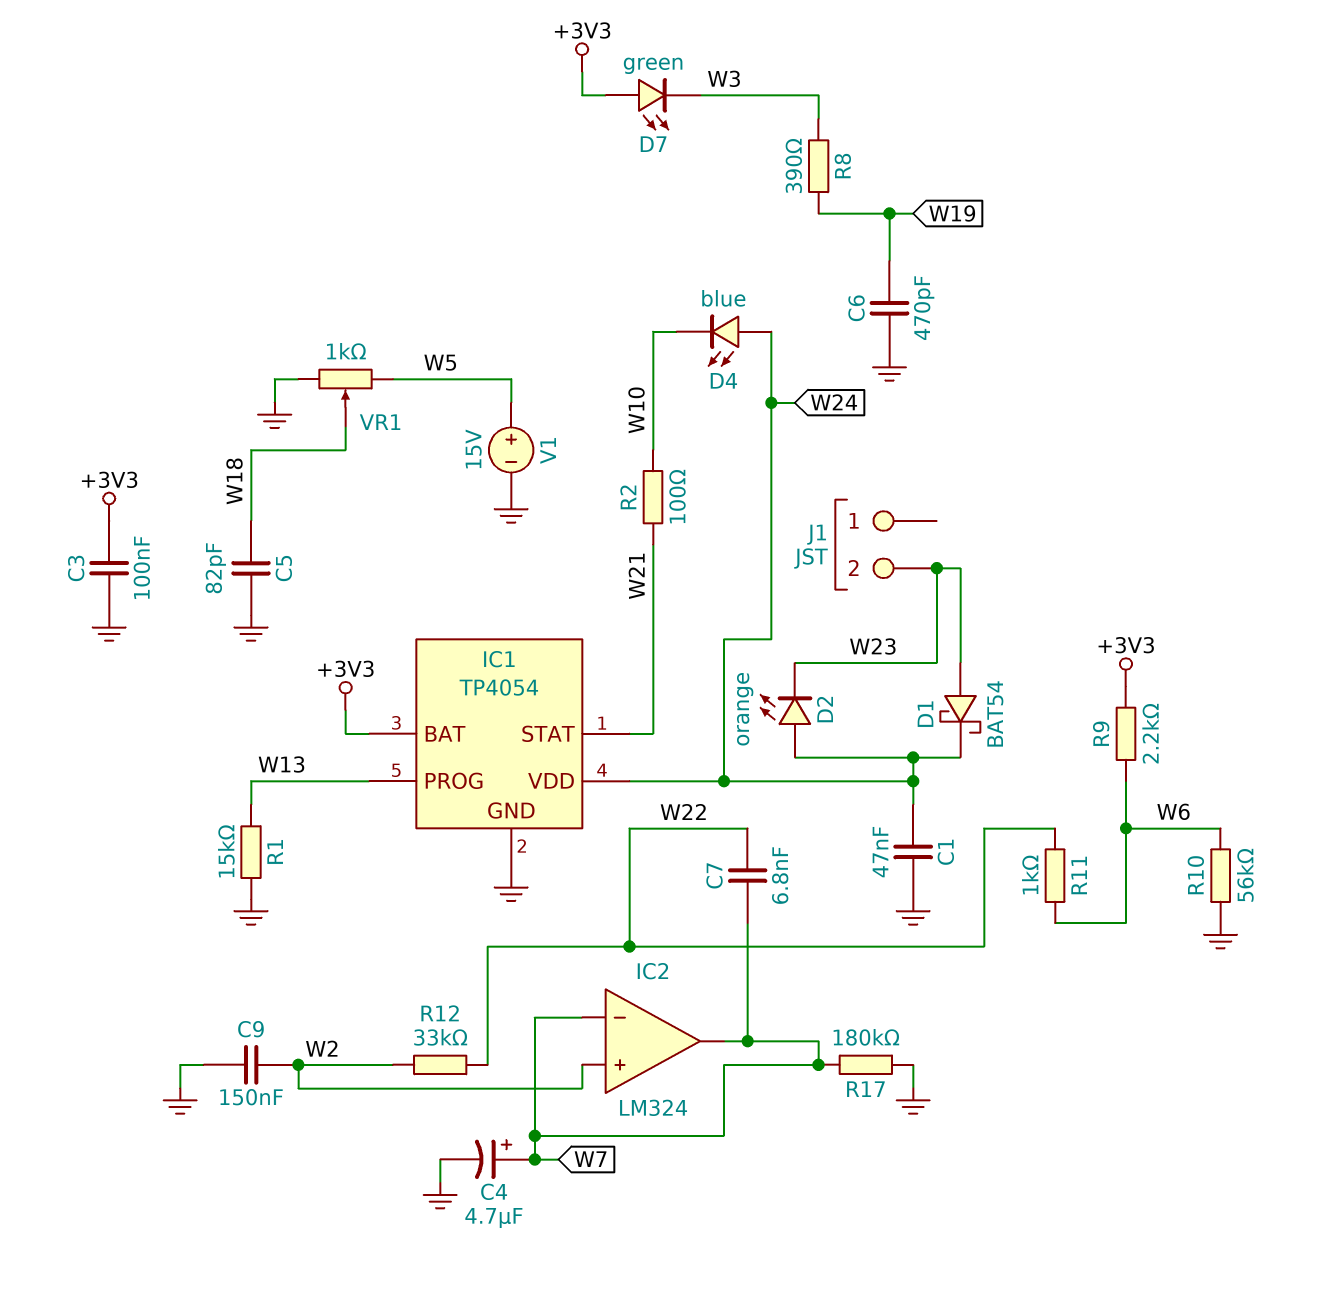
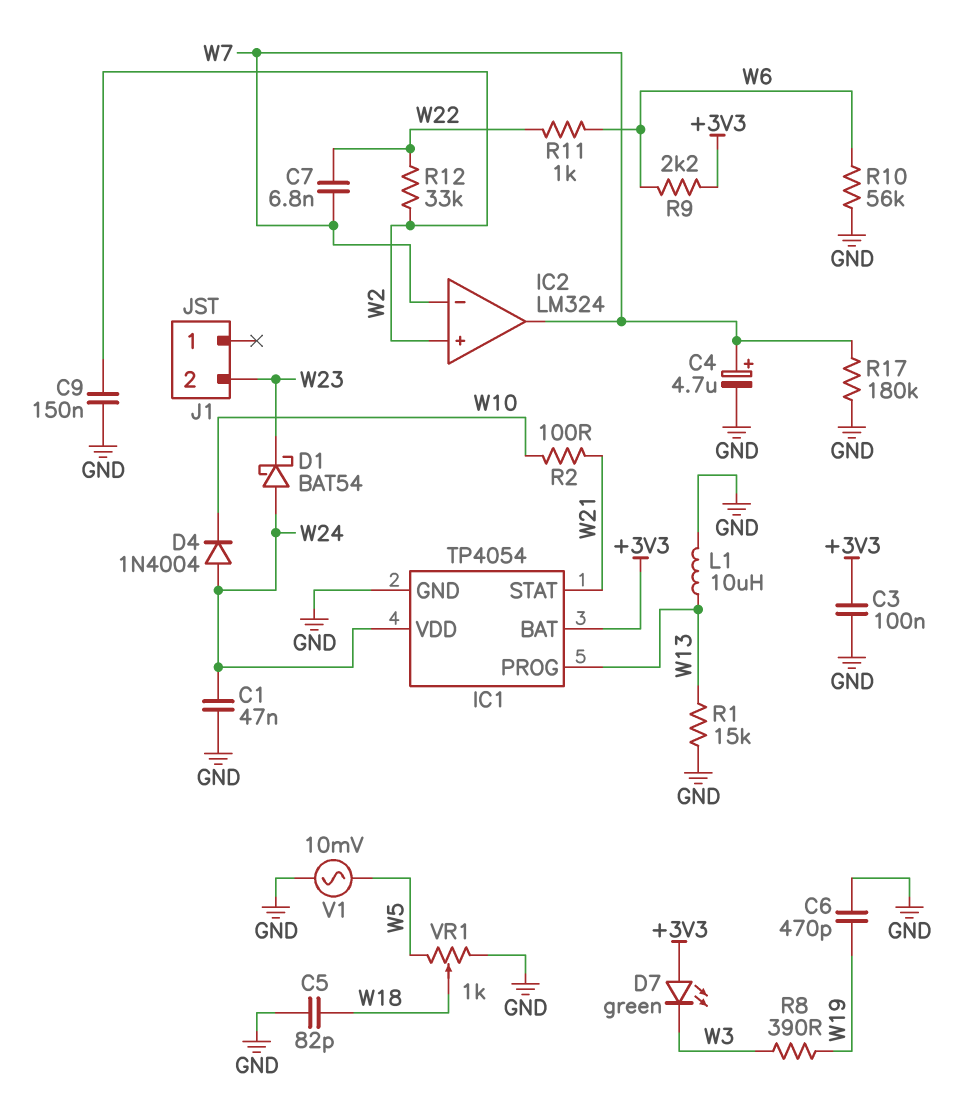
D1: schottky BAT54 (A W23, K W24) -> schottky BAT54 (A W24, K W23)
D2: LED orange (A W24, K W23) -> none
D4: LED blue (A W24, K W10) -> diode 1N4004 (A W24, K W10)
L1: none -> 10uH (GND, W13)
V1: 15V (plus W5, minus GND) -> AC 10mV (GND, W5)

